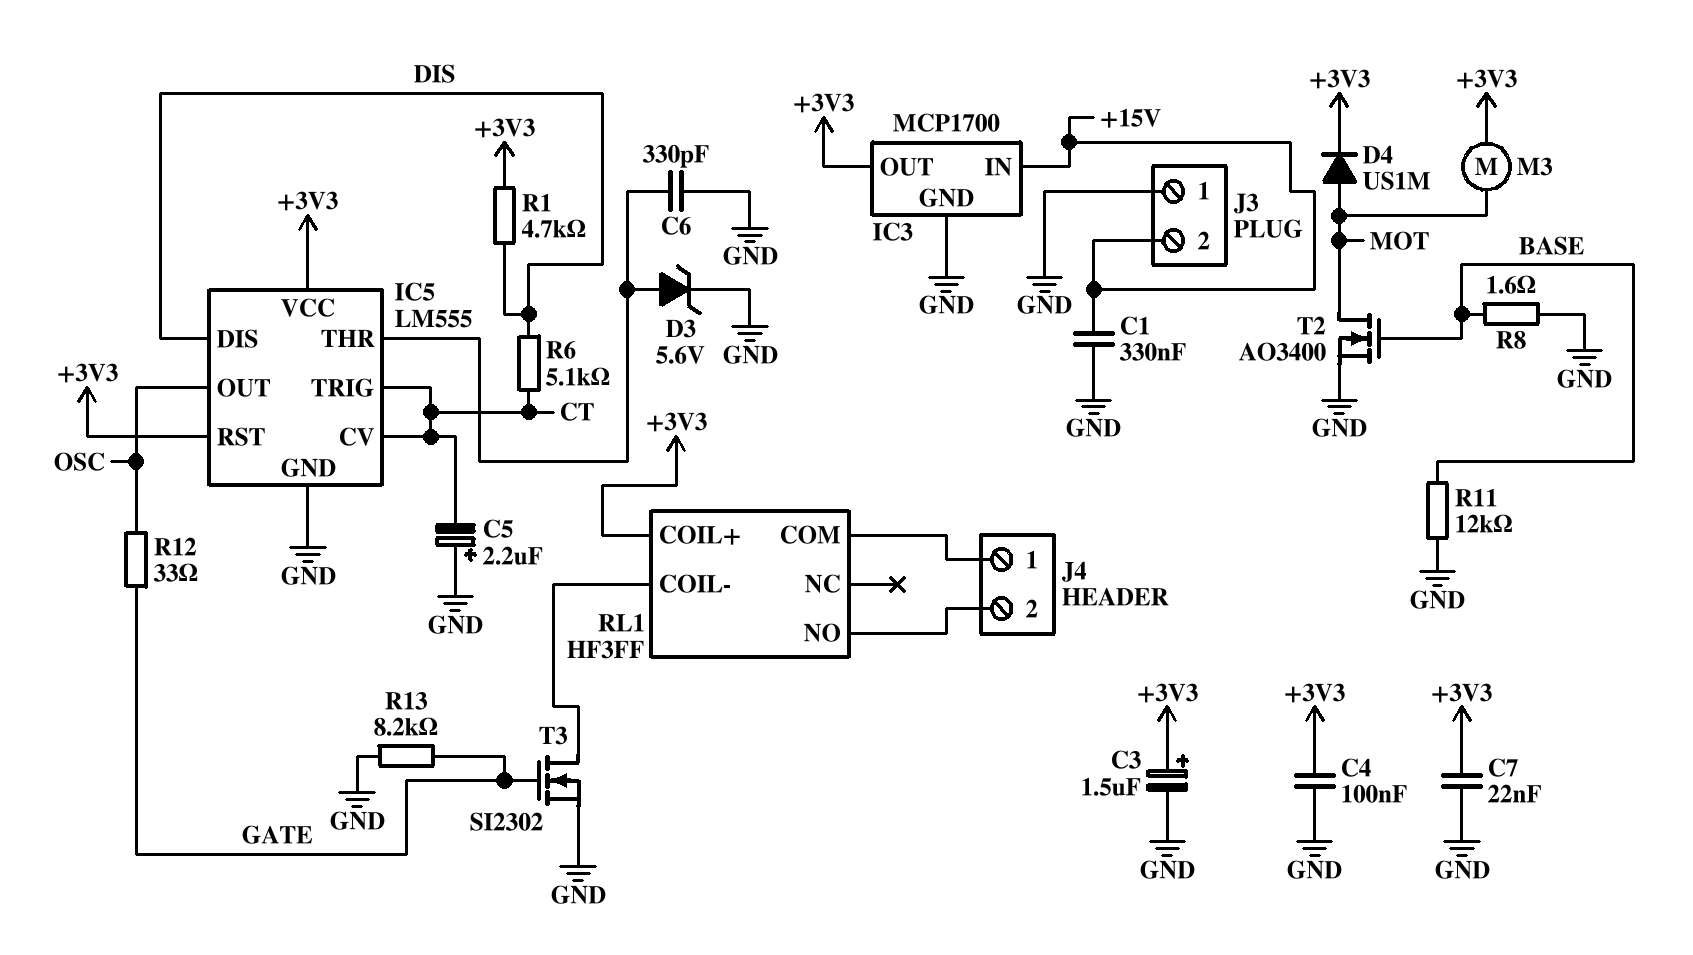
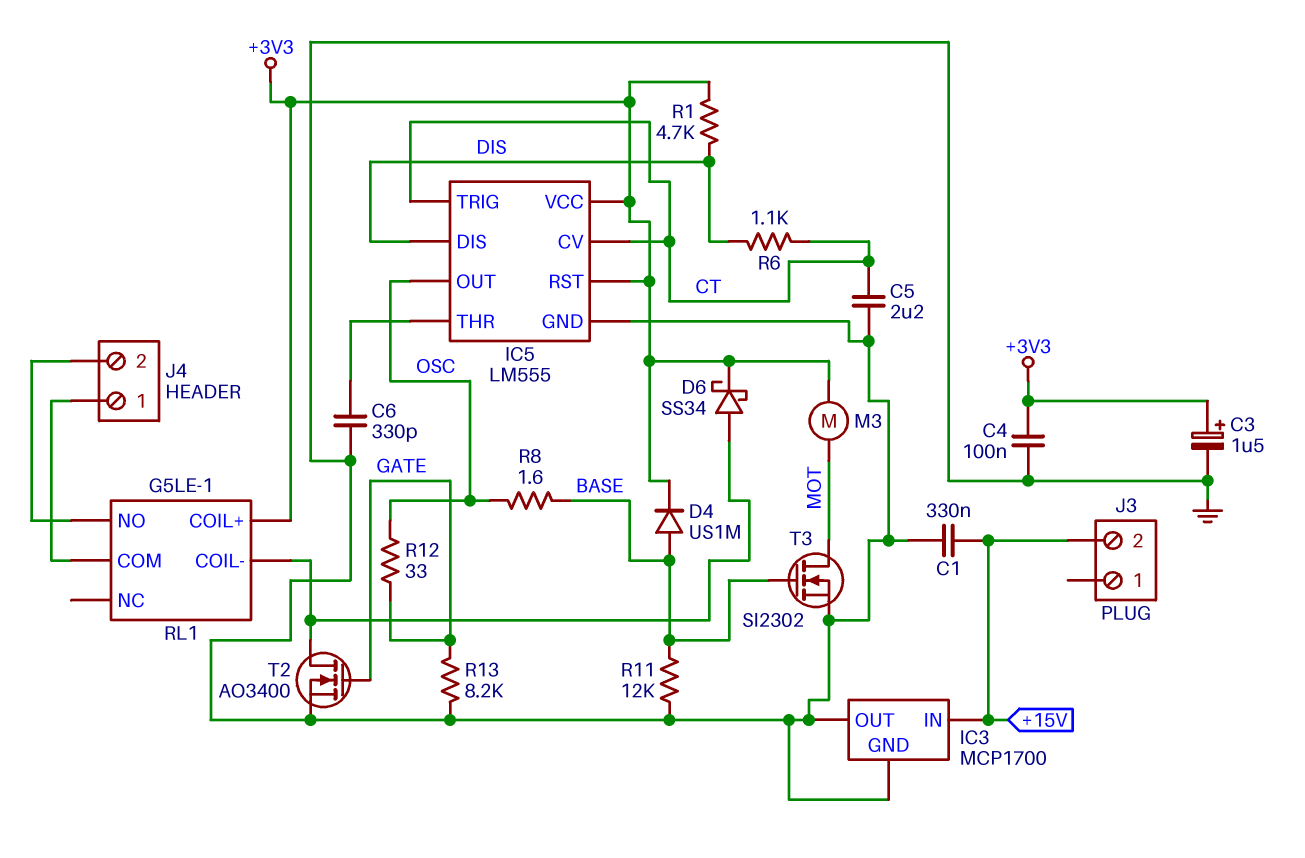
C5: 2.2uF (plus GND, minus CT) -> 2.2uF (CT, GND)
C7: 22nF (+3V3, GND) -> none
D3: zener 5.6V (A IC5/THR, K GND) -> none
D4: diode US1M (A MOT, K +3V3) -> diode US1M (A BASE, K +3V3)
D6: none -> schottky SS34 (A RL1/COIL-, K +3V3)
IC3 pin OUT: +3V3 -> GND
J3 pin 1: GND -> none
R6: 5.1k (CT, DIS) -> 1.1k (CT, DIS)
R8: 1.6 (BASE, GND) -> 1.6 (BASE, OSC)
RL1: HF3FF -> G5LE-1
T2: NMOS AO3400 (G BASE, D MOT, S GND) -> NMOS AO3400 (G GATE, D RL1/COIL-, S GND)
T3: NMOS SI2302 (G GATE, D RL1/COIL-, S GND) -> NMOS SI2302 (G BASE, D MOT, S GND)

